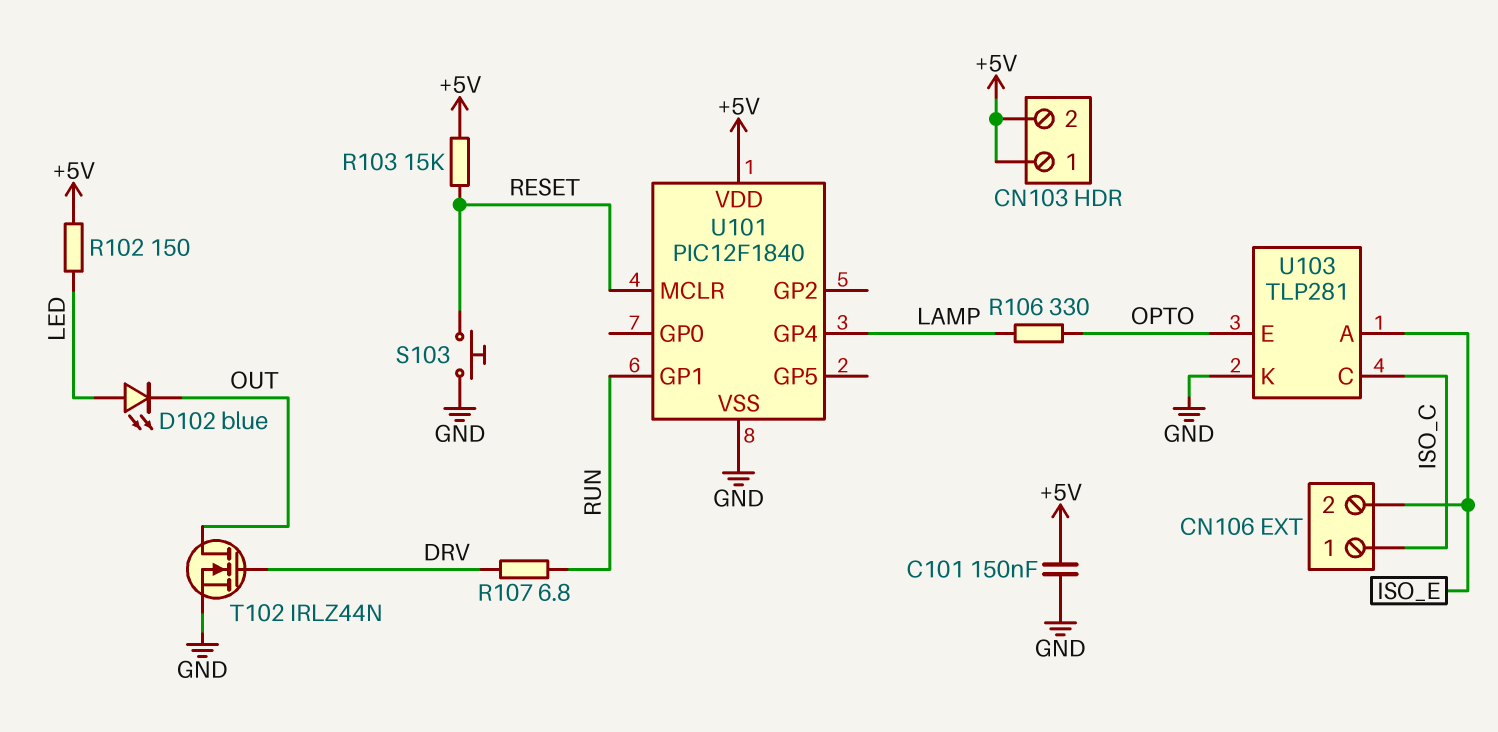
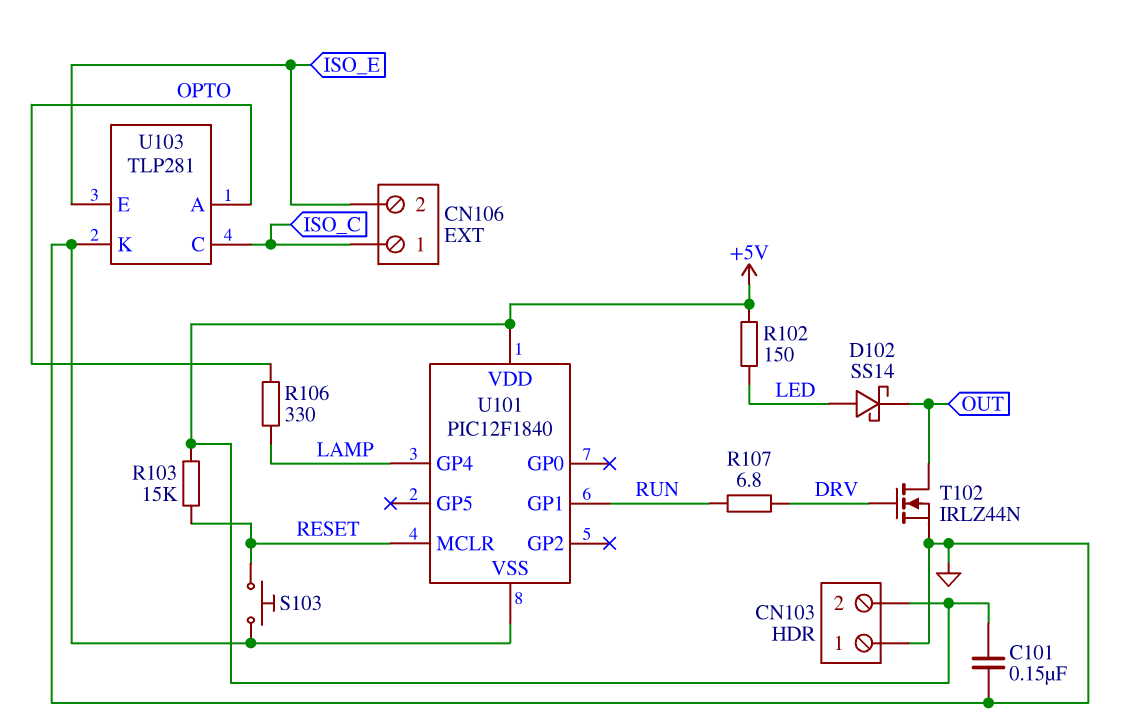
CN103 pin 1: +5V -> GND
D102: LED blue (A LED, K OUT) -> schottky SS14 (A LED, K OUT)
U103 pin A: ISO_E -> OPTO
U103 pin E: OPTO -> ISO_E

